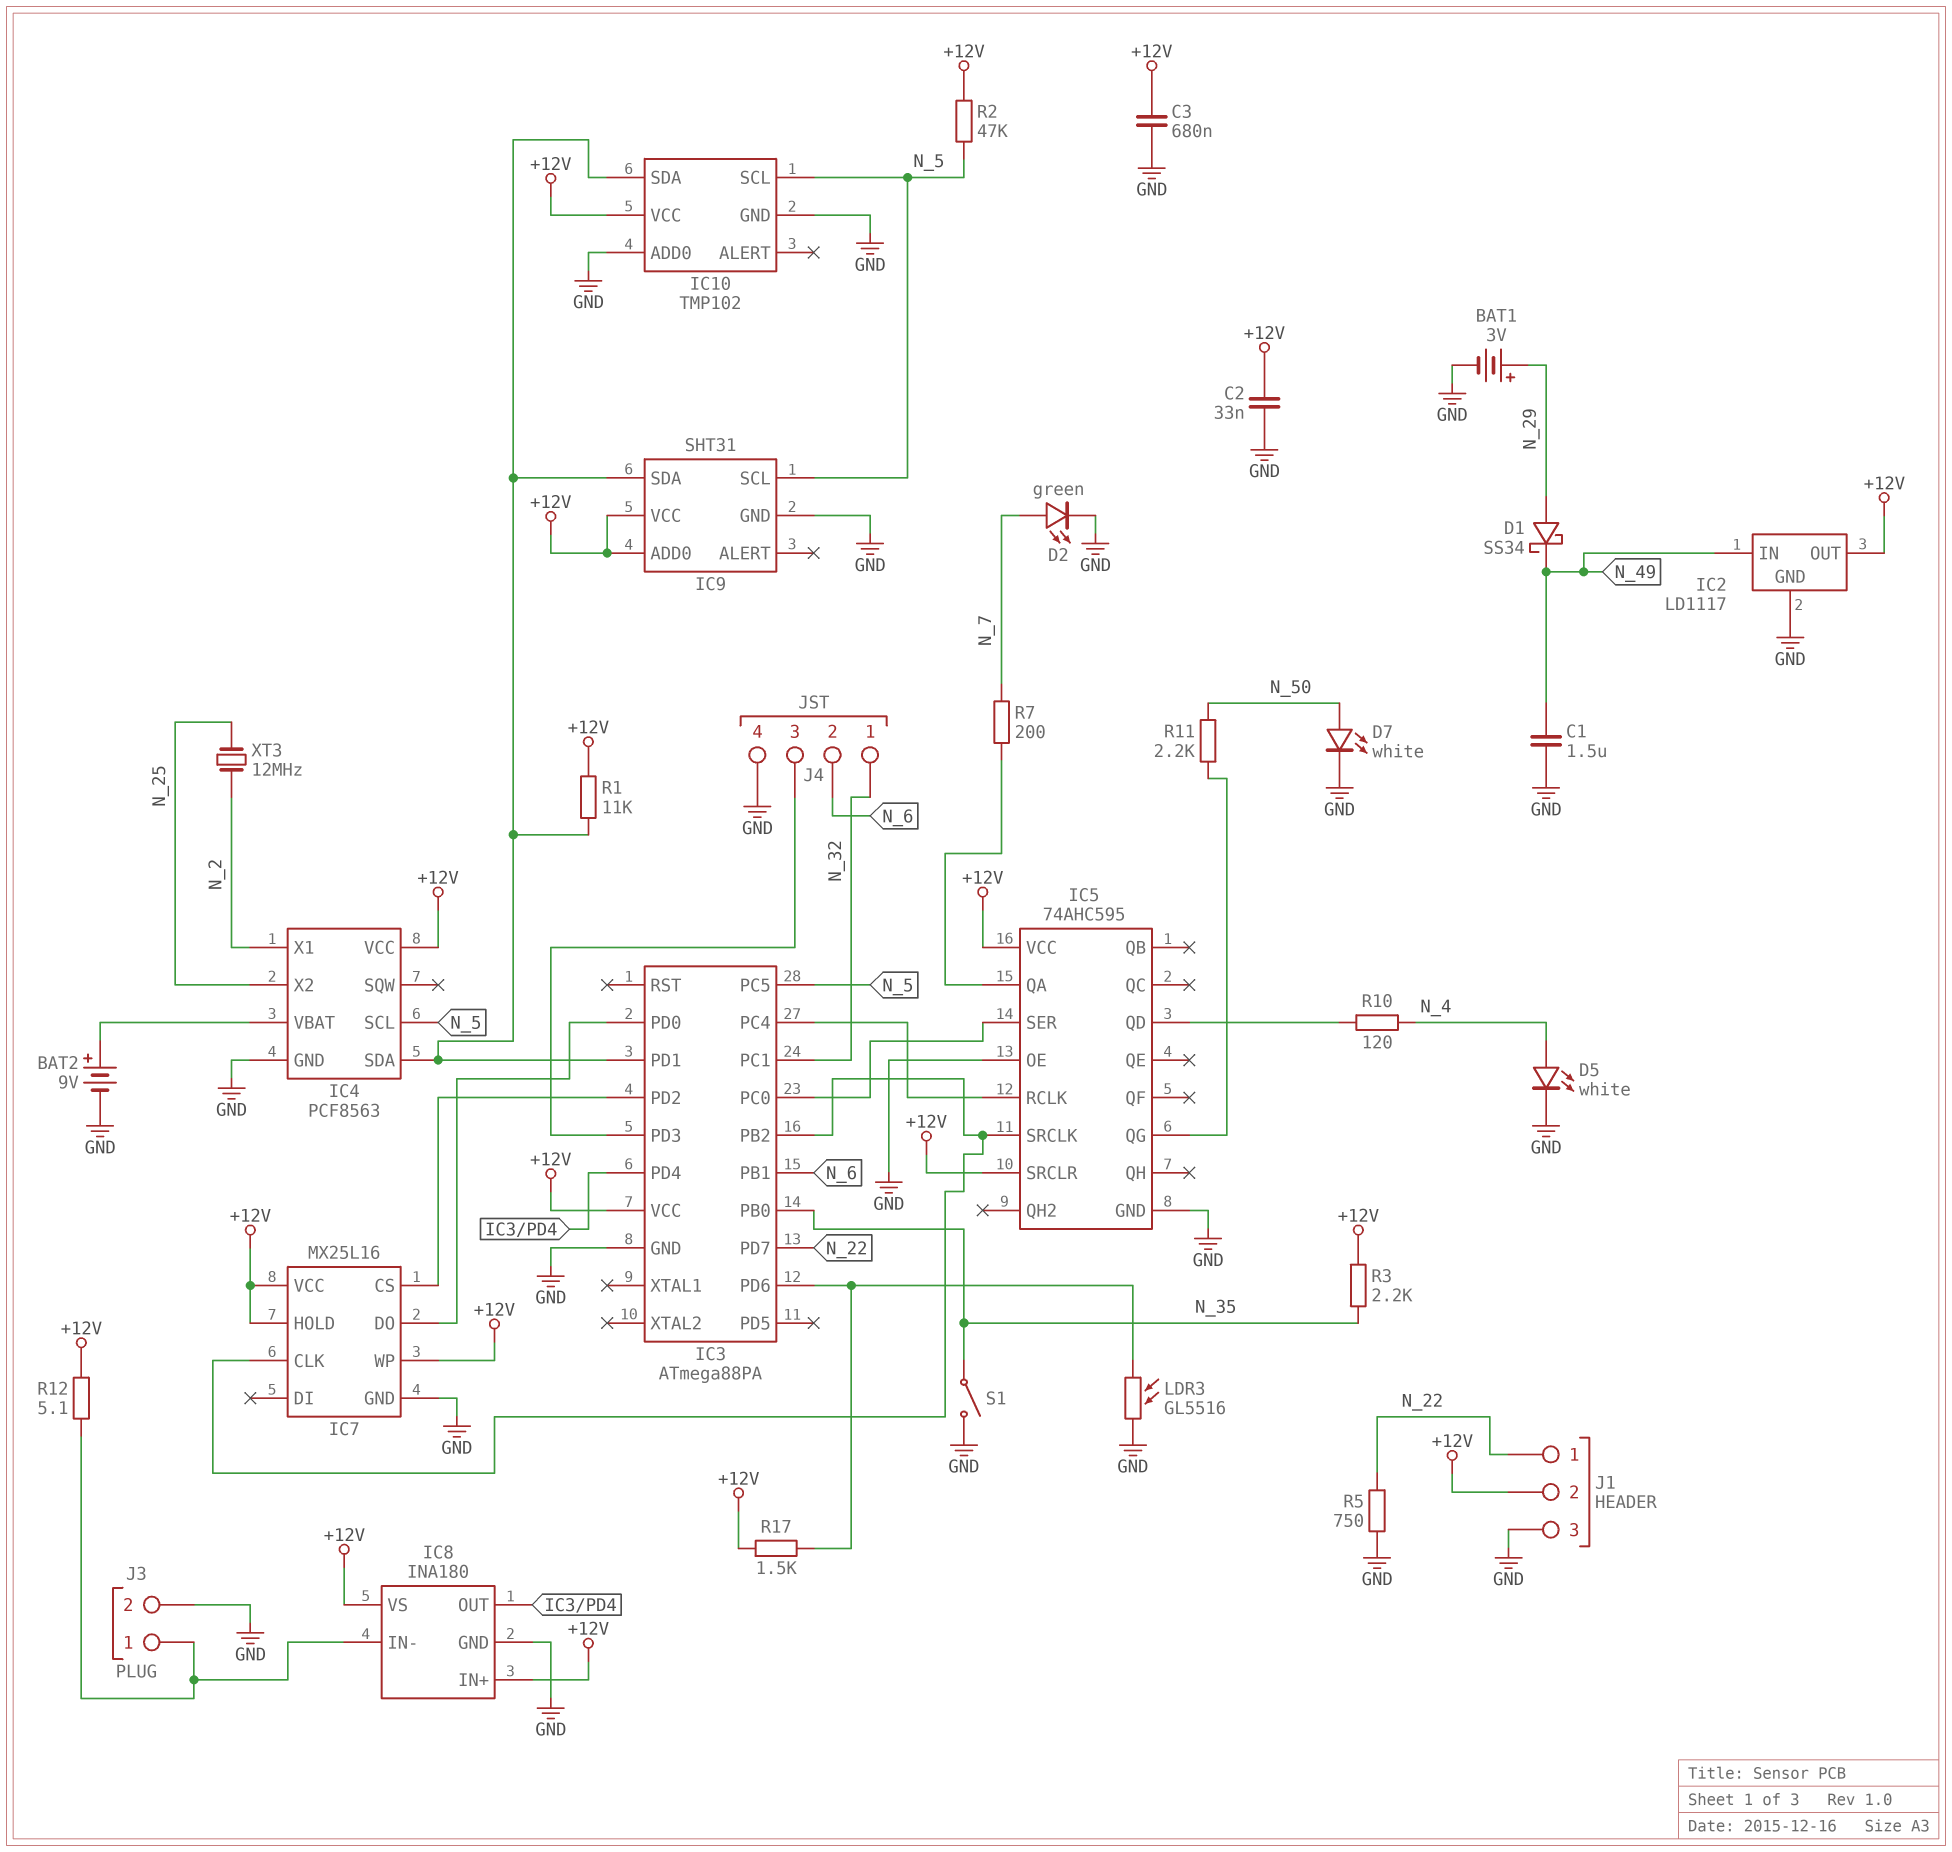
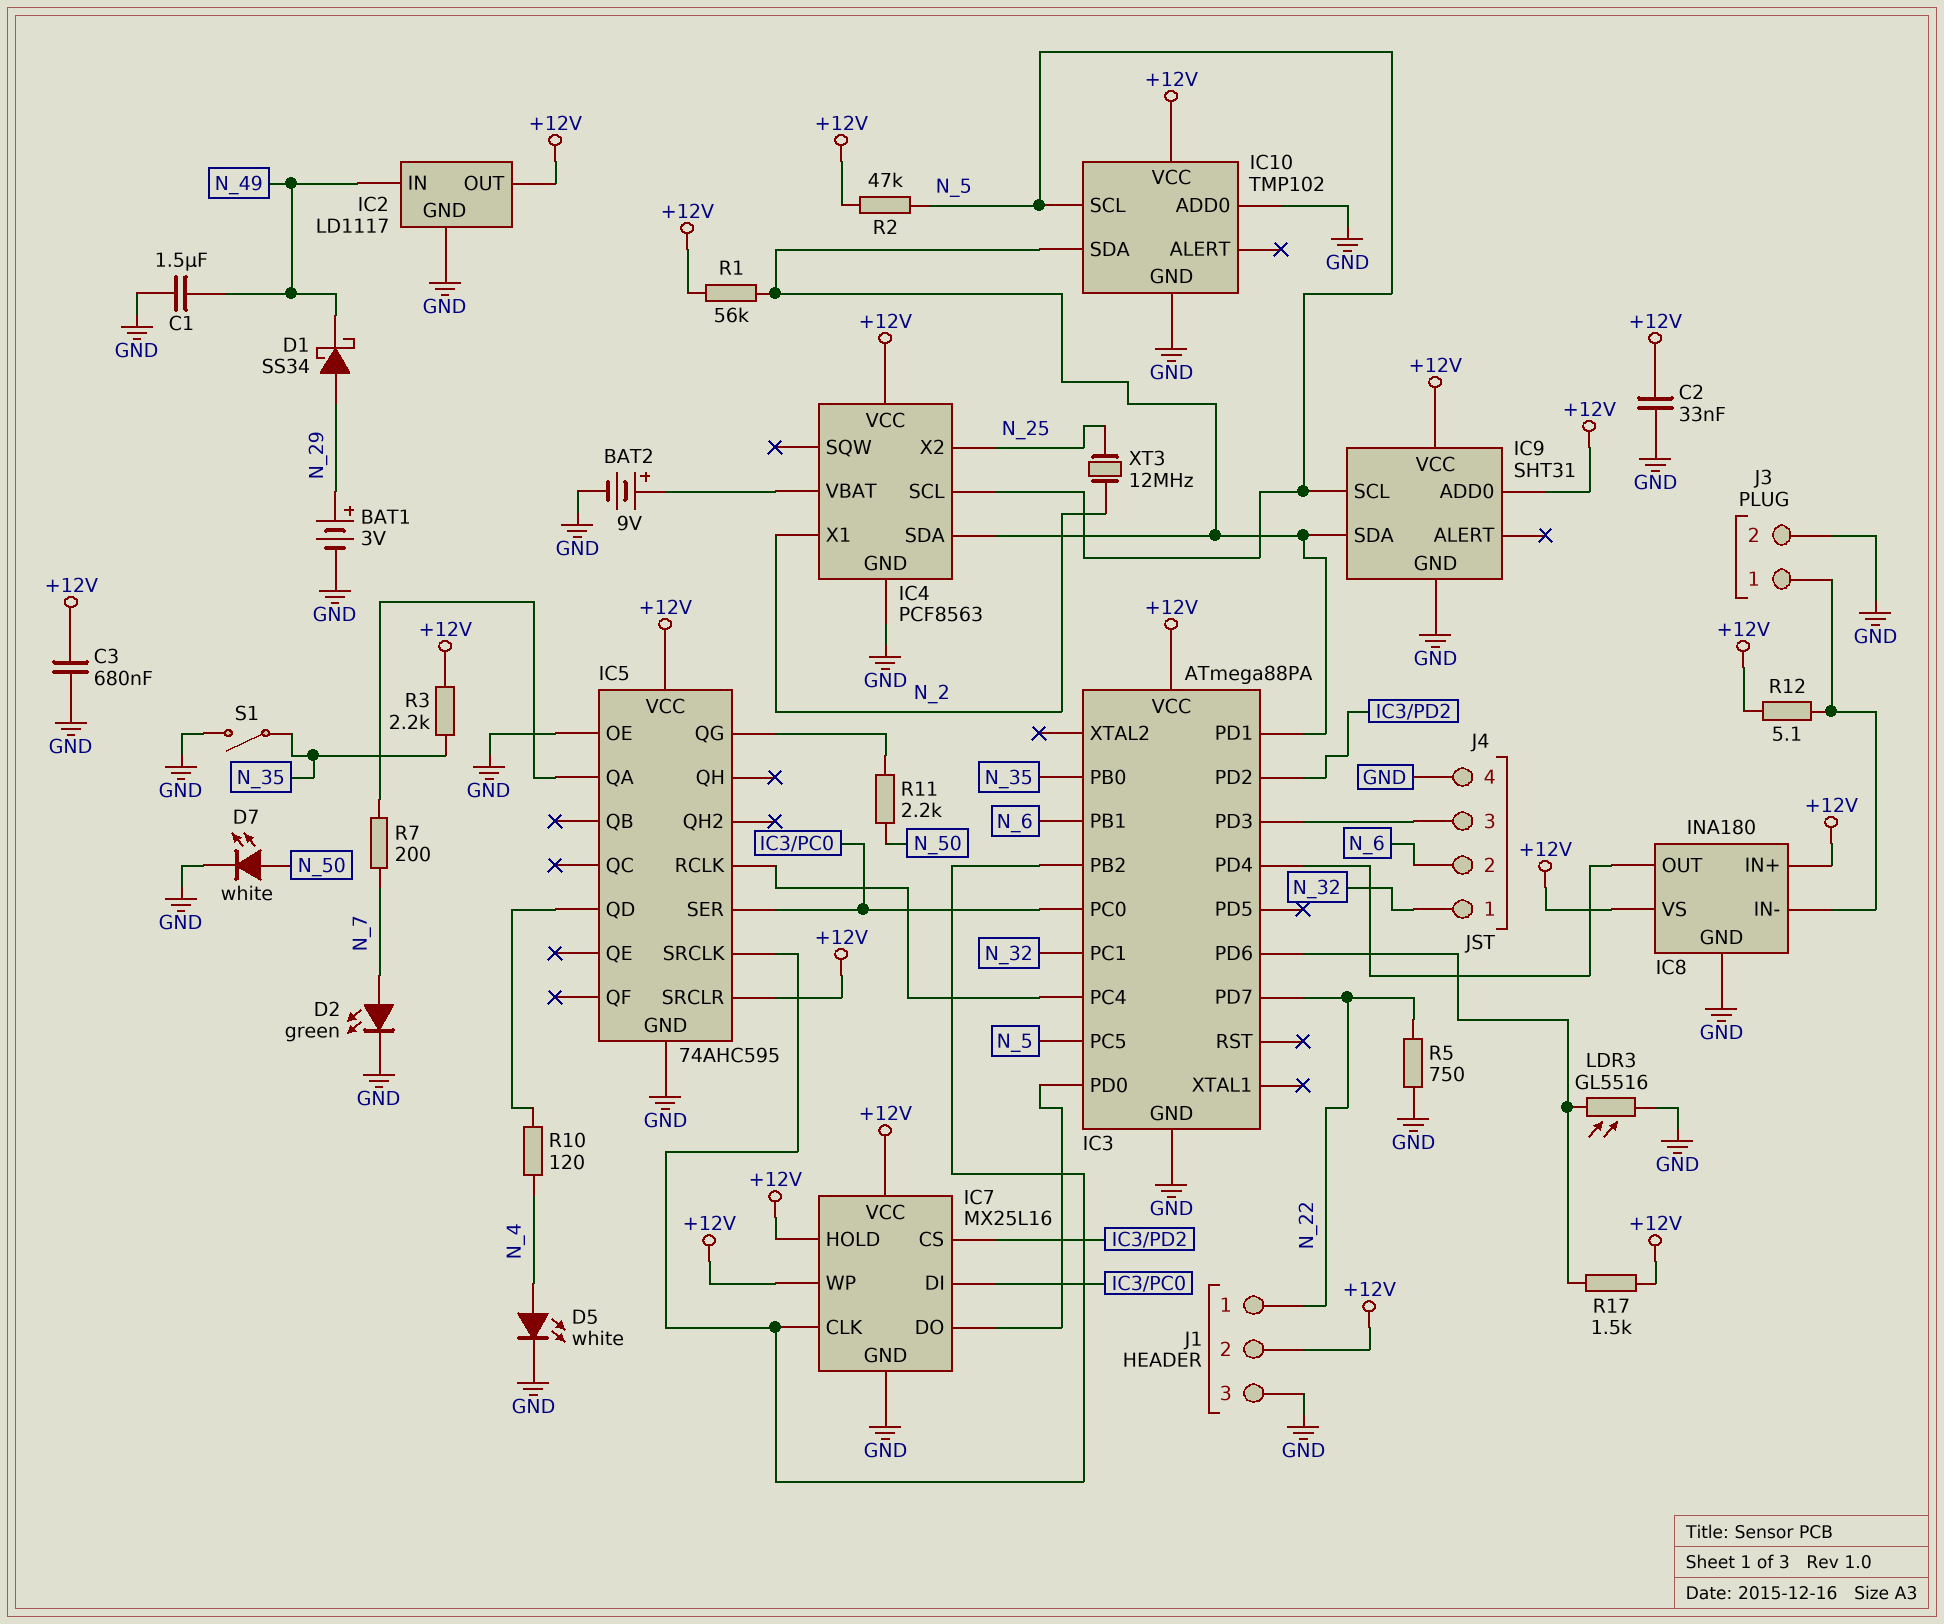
IC7 pin DI: none -> IC3/PC0
R1: 11k (+12V, IC3/PD1) -> 56k (+12V, IC3/PD1)

